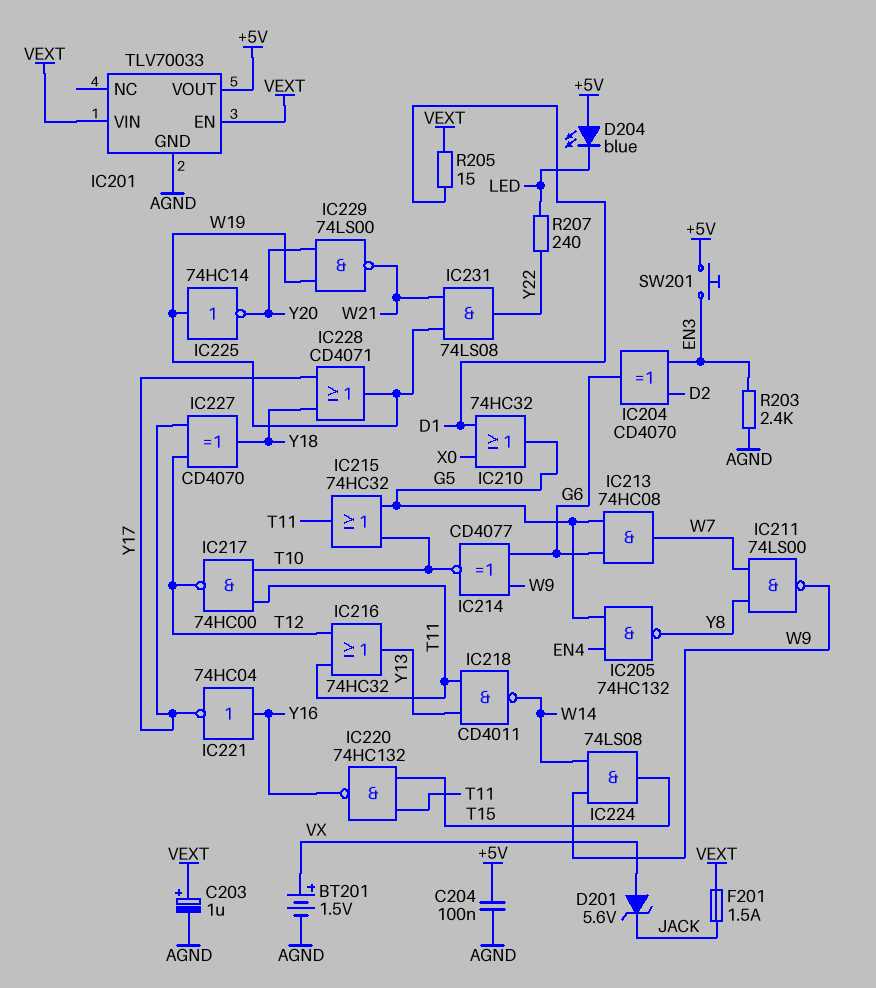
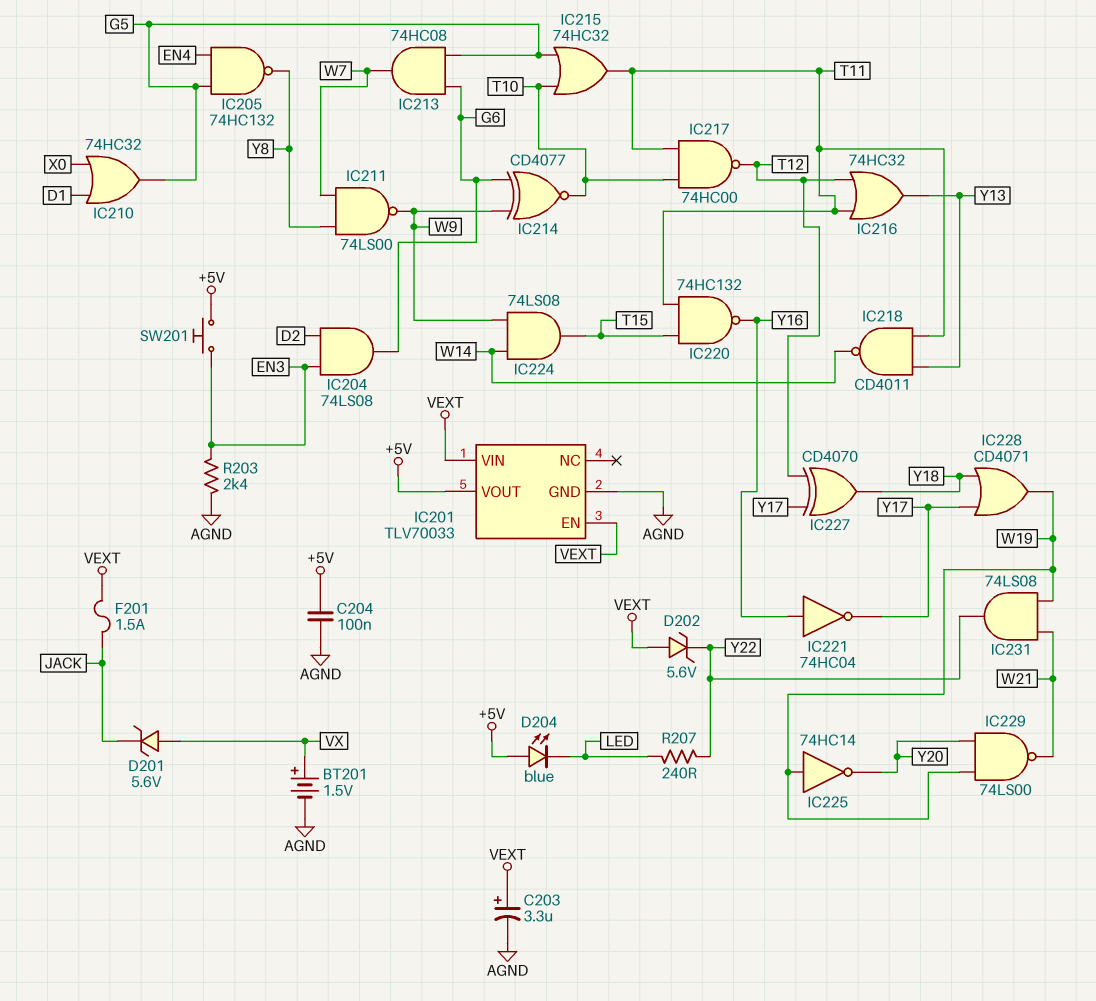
C203: 1uF (plus VEXT, minus AGND) -> 3.3uF (plus VEXT, minus AGND)
D202: none -> zener 5.6V (A VEXT, K Y22)
IC204: XOR CD4070 (in D2, in EN3, out G6) -> AND 74LS08 (in D2, in EN3, out G6)
R205: 15 (D1, VEXT) -> none

